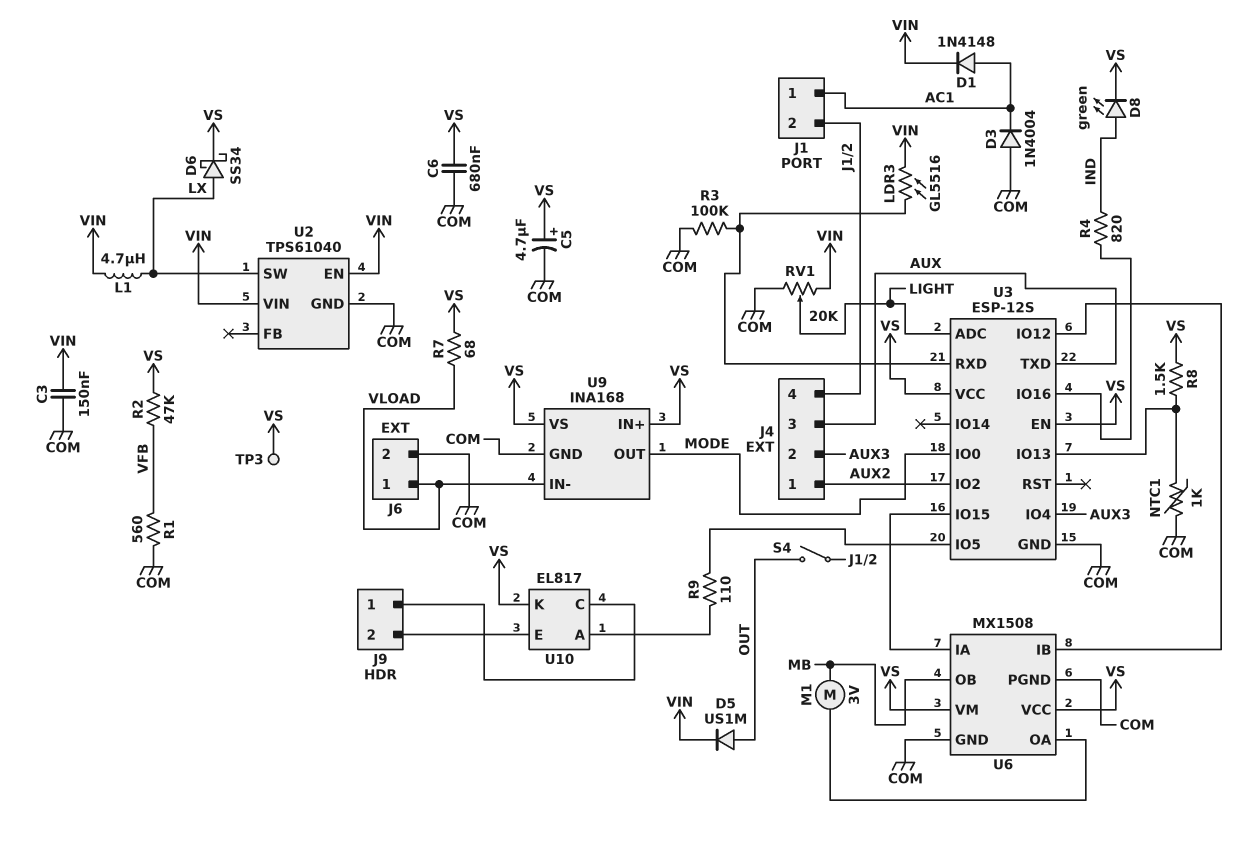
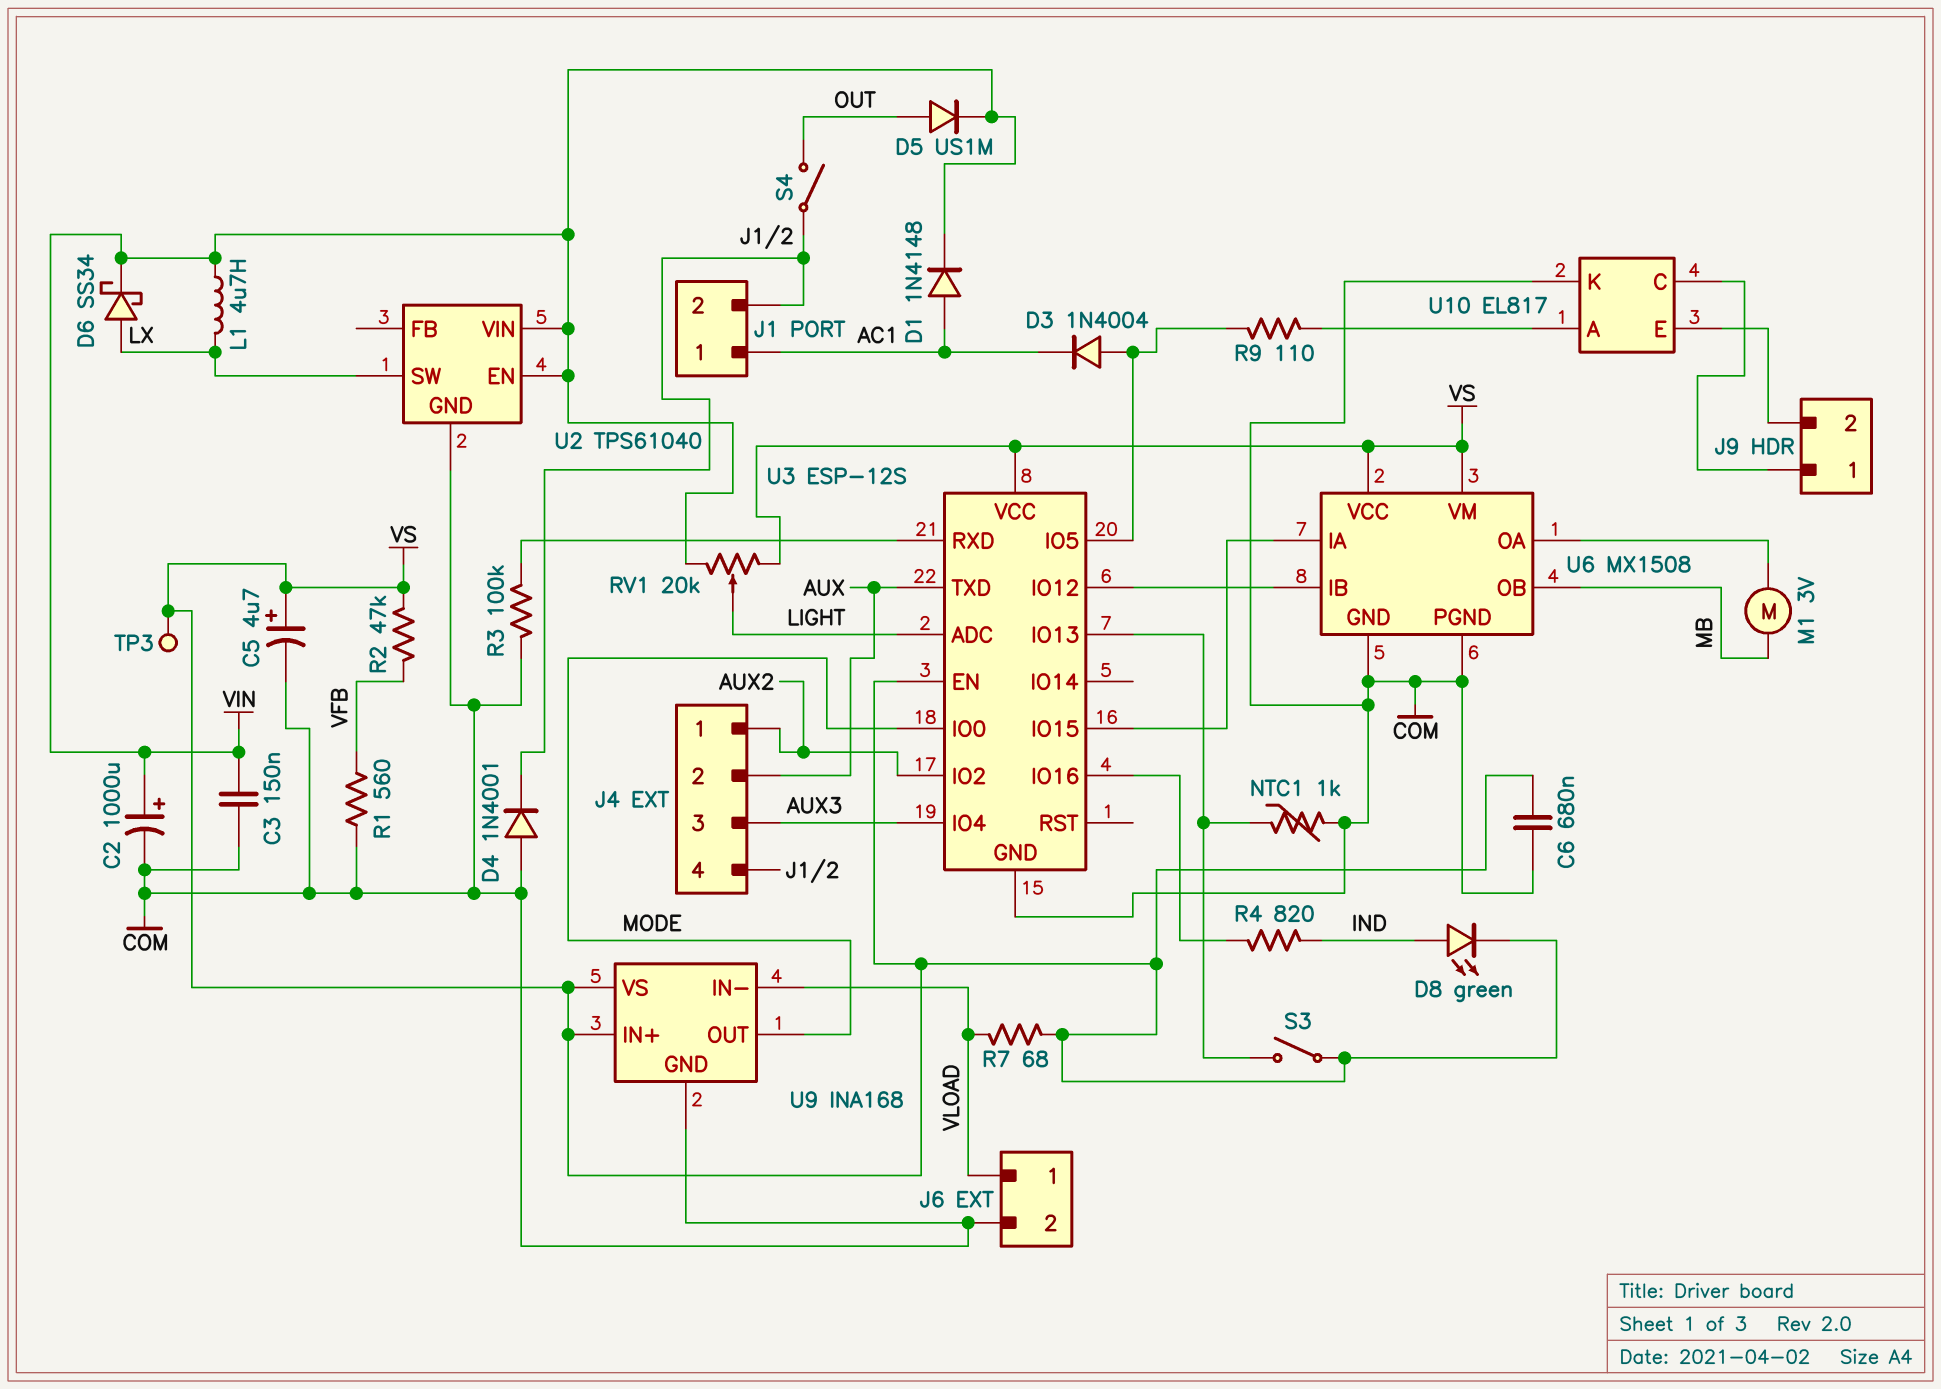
C2: none -> 1000uF (plus VIN, minus COM)
D3: diode 1N4004 (A COM, K AC1) -> diode 1N4004 (A U3/IO5, K AC1)
D4: none -> diode 1N4001 (A COM, K J1/2)
D6: schottky SS34 (A LX, K VS) -> schottky SS34 (A LX, K VIN)
J4 pin 2: AUX3 -> AUX
J4 pin 3: AUX -> AUX3
LDR3: GL5516 (U3/RXD, VIN) -> none
R8: 1.5k (U3/IO13, VS) -> none
RV1: 20k (COM, VIN, wiper LIGHT) -> 20k (VIN, VS, wiper LIGHT)
S3: none -> switch (U3/IO13, VS)
U10 pin K: VS -> COM

